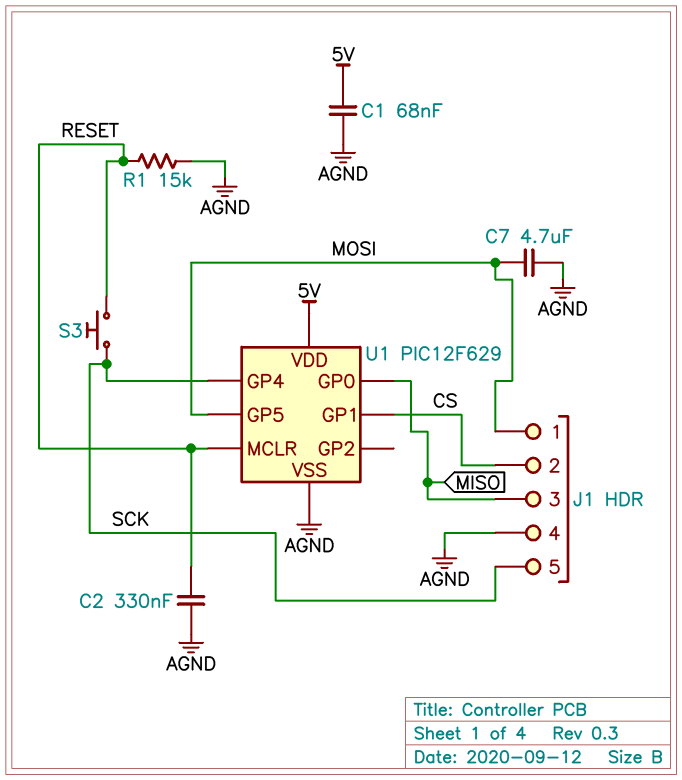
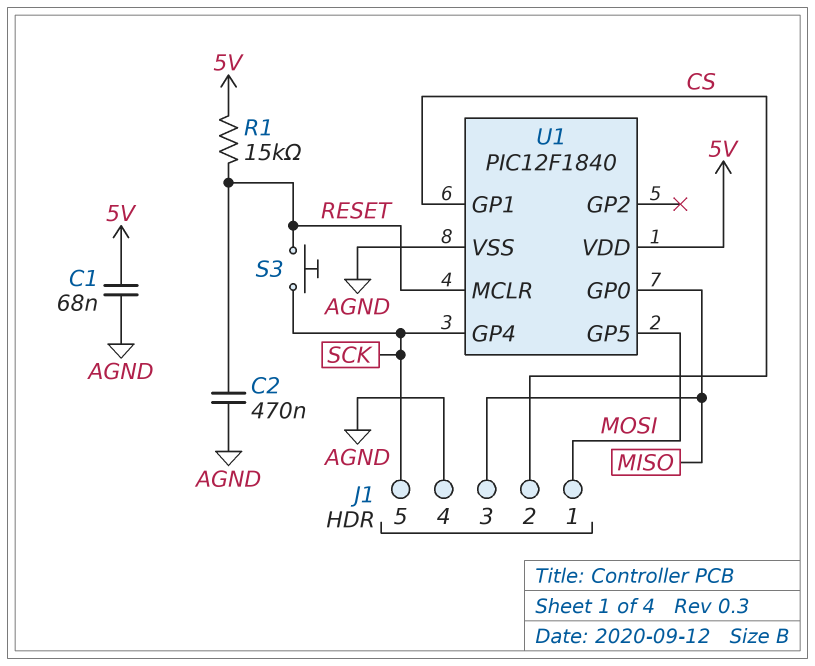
C2: 330nF (AGND, RESET) -> 470nF (AGND, RESET)
C7: 4.7uF (AGND, MOSI) -> none
R1: 15k (AGND, RESET) -> 15k (5V, RESET)
U1: PIC12F629 -> PIC12F1840

